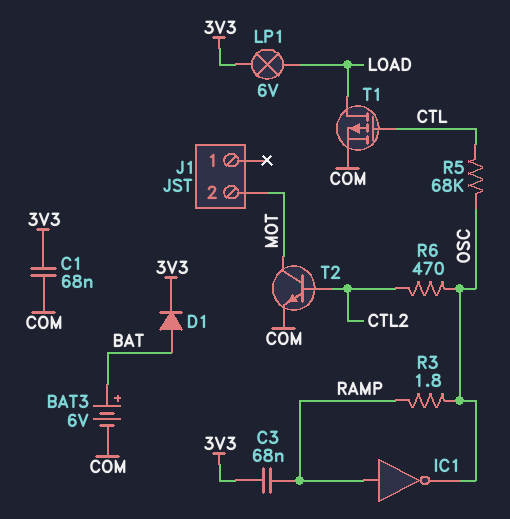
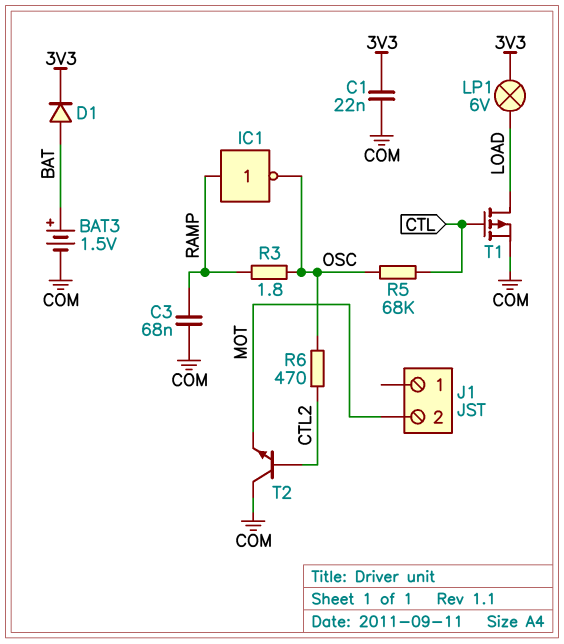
BAT3: 6V (plus BAT, minus COM) -> 1.5V (plus BAT, minus COM)
C1: 68nF (3V3, COM) -> 22nF (3V3, COM)
C3: 68nF (3V3, RAMP) -> 68nF (COM, RAMP)
T2: NPN (B CTL2, C MOT, E COM) -> NPN (B CTL2, C COM, E MOT)

